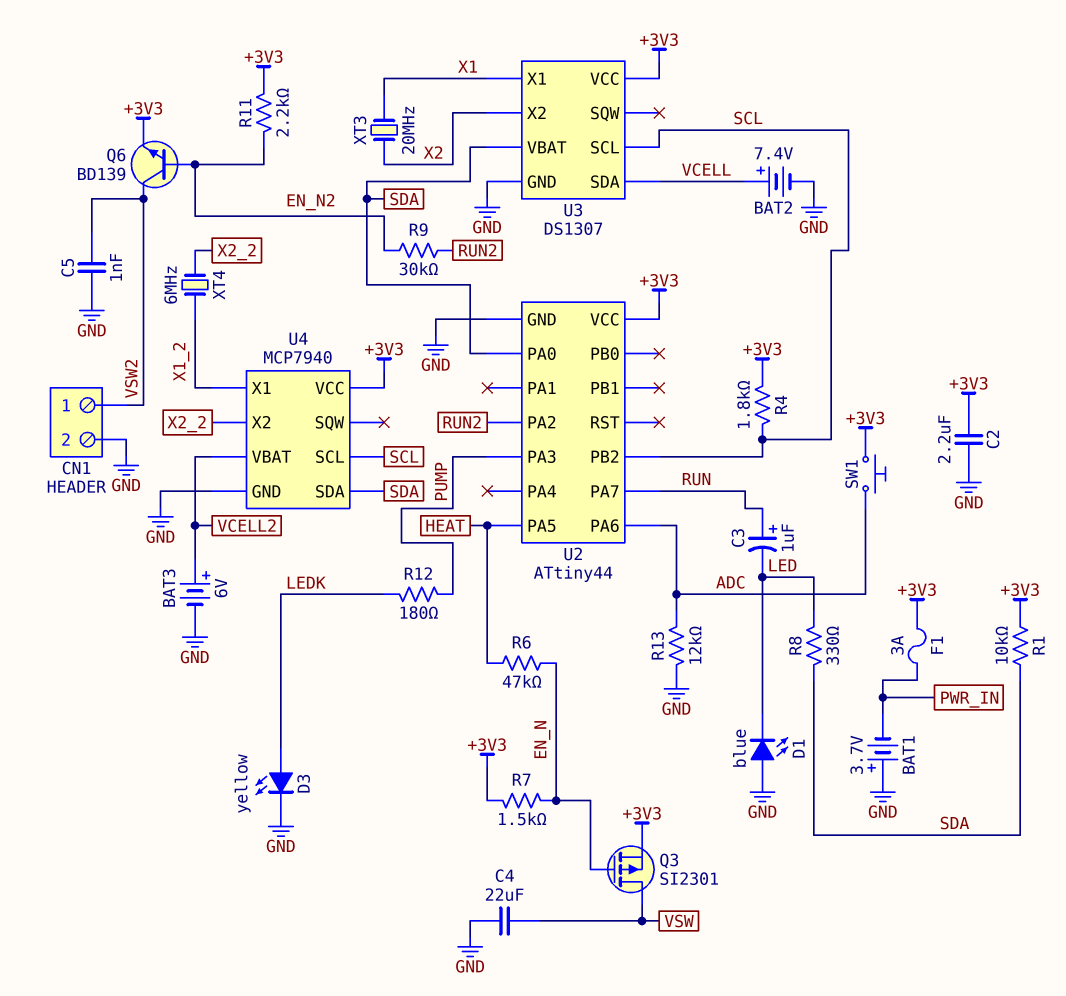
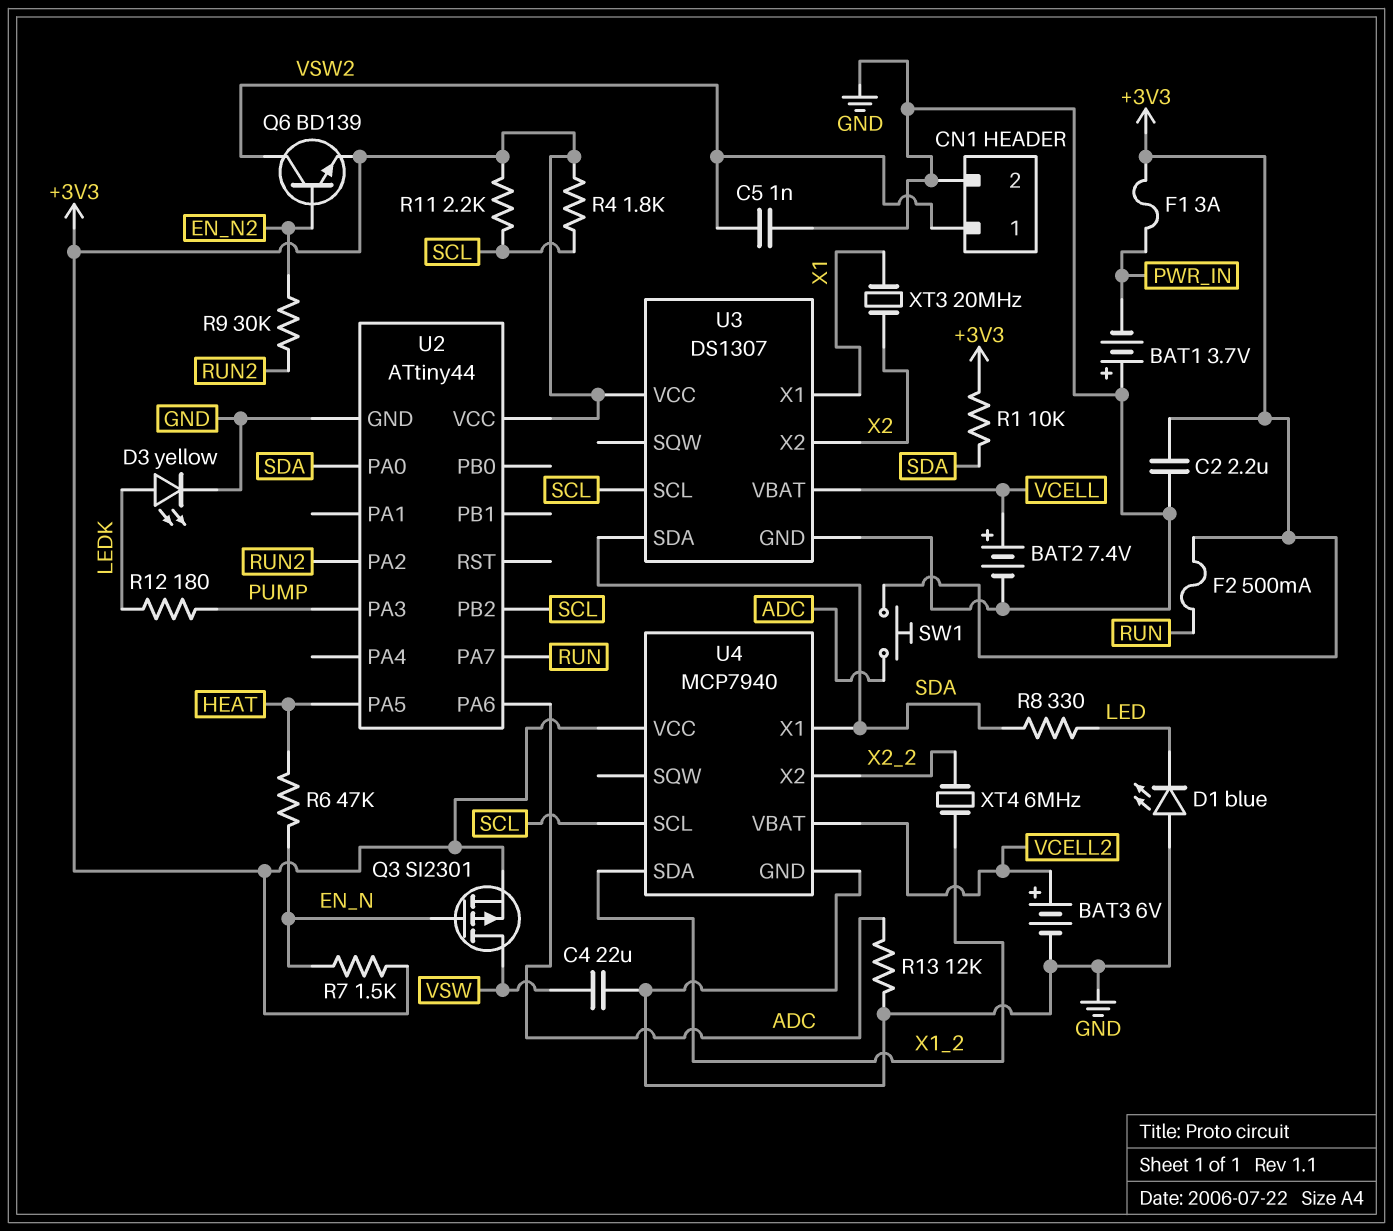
C3: 1uF (plus RUN, minus LED) -> none
F2: none -> 500mA (+3V3, RUN)
R11: 2.2k (+3V3, EN_N2) -> 2.2k (+3V3, SCL)
U3 pin SDA: VCELL -> SDA
U3 pin VBAT: SDA -> VCELL
U4 pin SDA: SDA -> X1_2
U4 pin X1: X1_2 -> SDA

